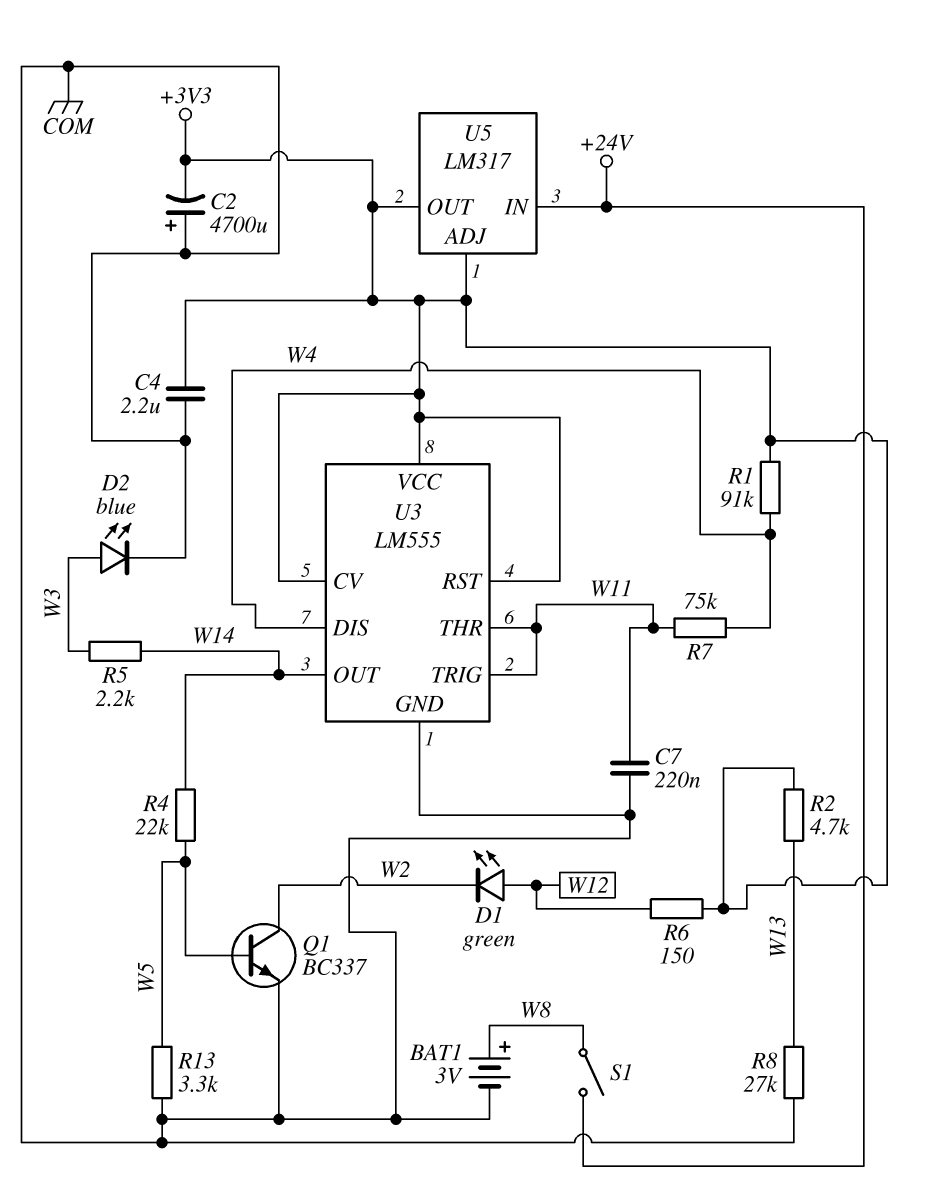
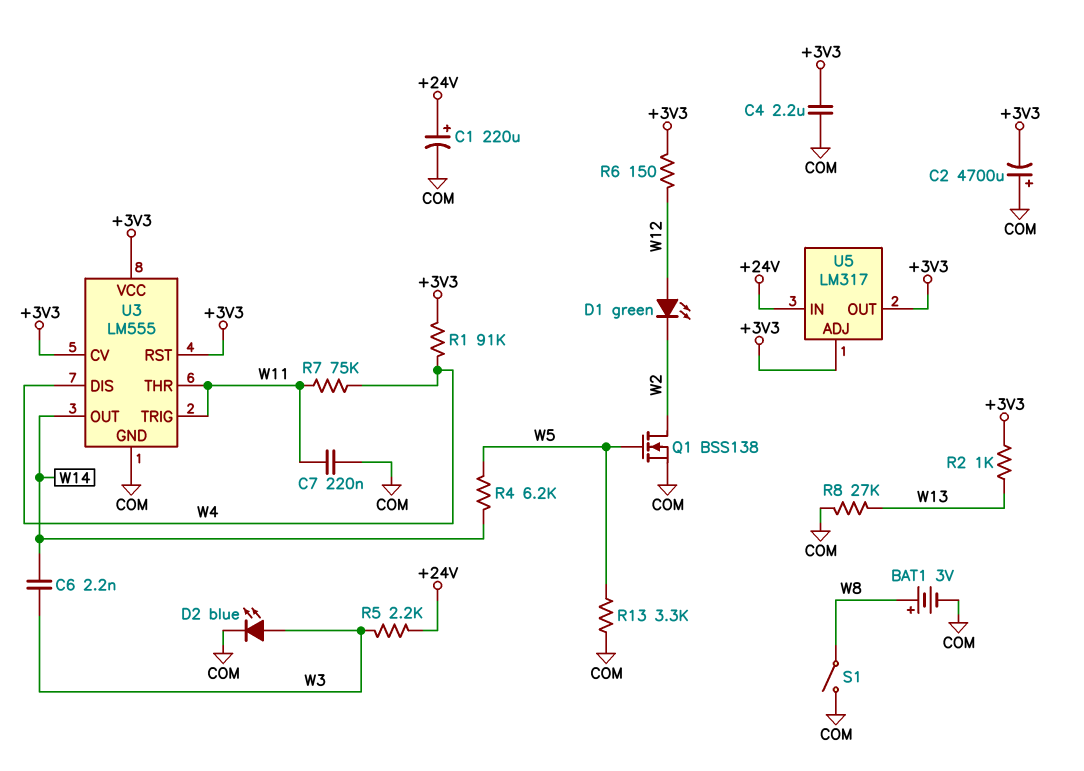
C1: none -> 220uF (plus +24V, minus COM)
C6: none -> 2.2nF (W3, W14)
Q1: NPN BC337 (B W5, C W2, E COM) -> NMOS BSS138 (G W5, D W2, S COM)
R2: 4.7k (+3V3, W13) -> 1k (+3V3, W13)
R4: 22k (W5, W14) -> 6.2k (W5, W14)
R5: 2.2k (W3, W14) -> 2.2k (+24V, W3)
S1: switch (+24V, W8) -> switch (COM, W8)

